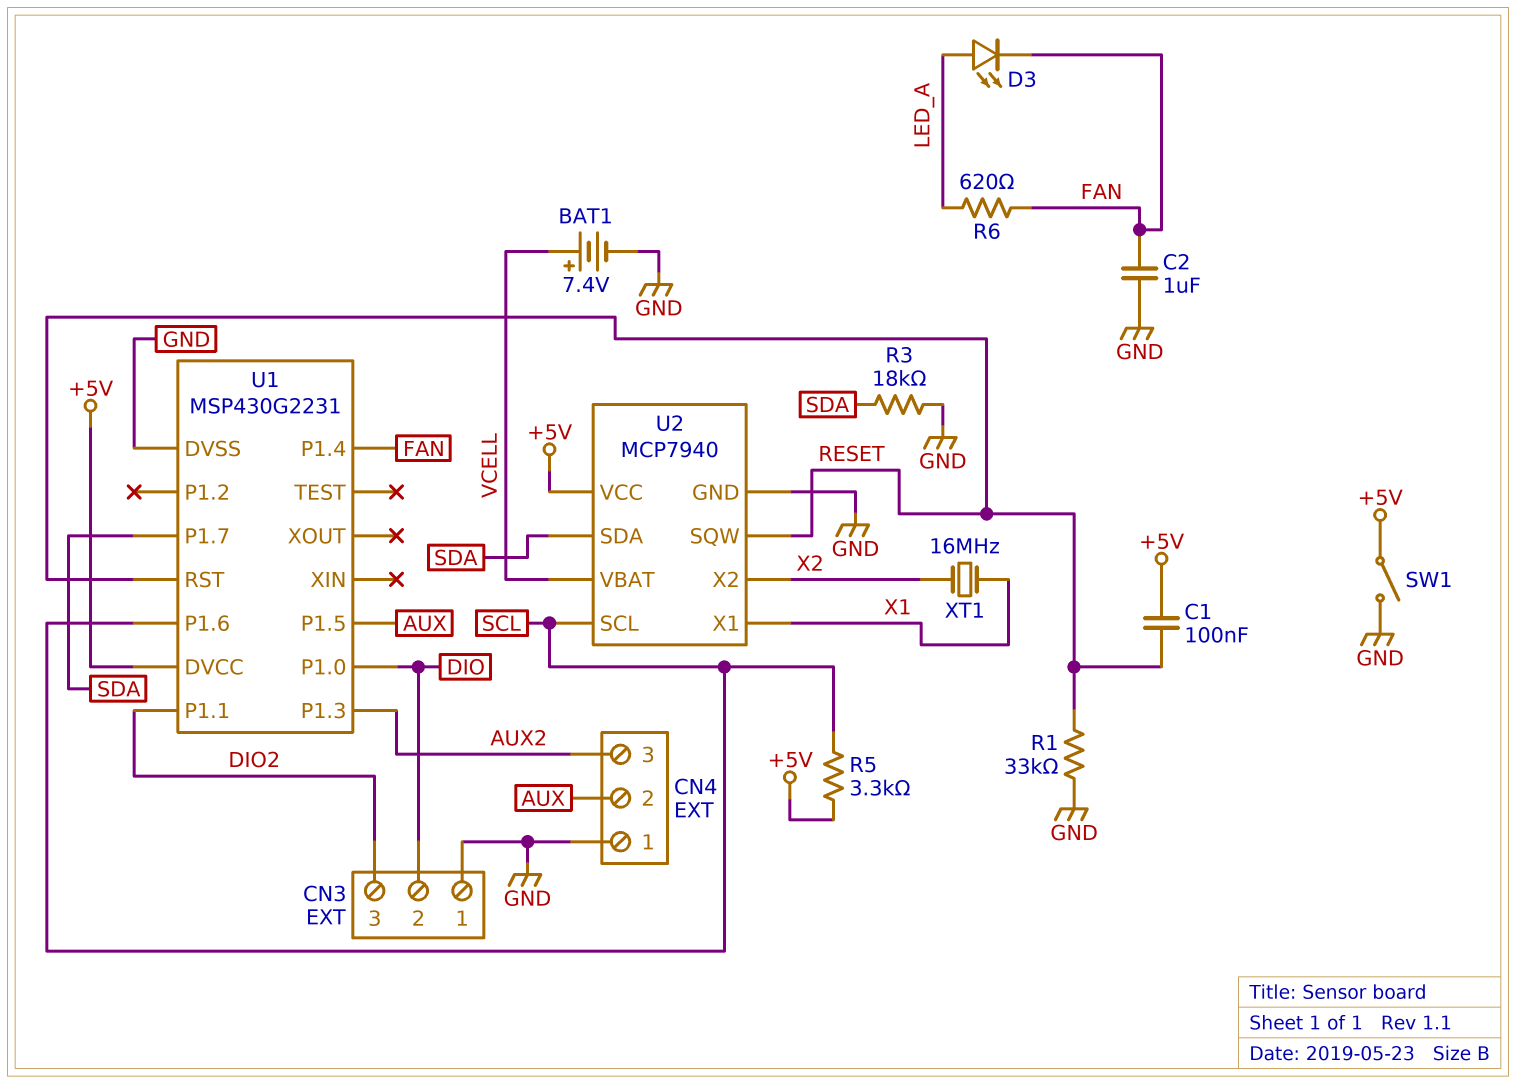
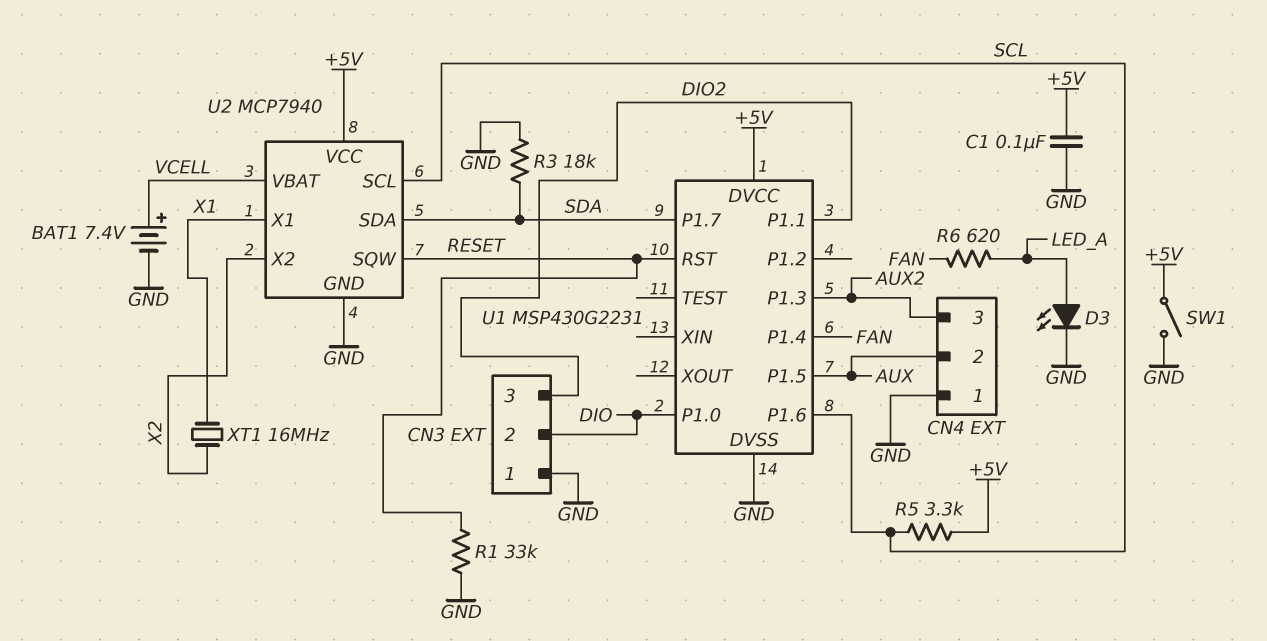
C1: 100nF (+5V, RESET) -> 100nF (+5V, GND)
C2: 1uF (FAN, GND) -> none
D3: LED (A LED_A, K FAN) -> LED (A LED_A, K GND)

